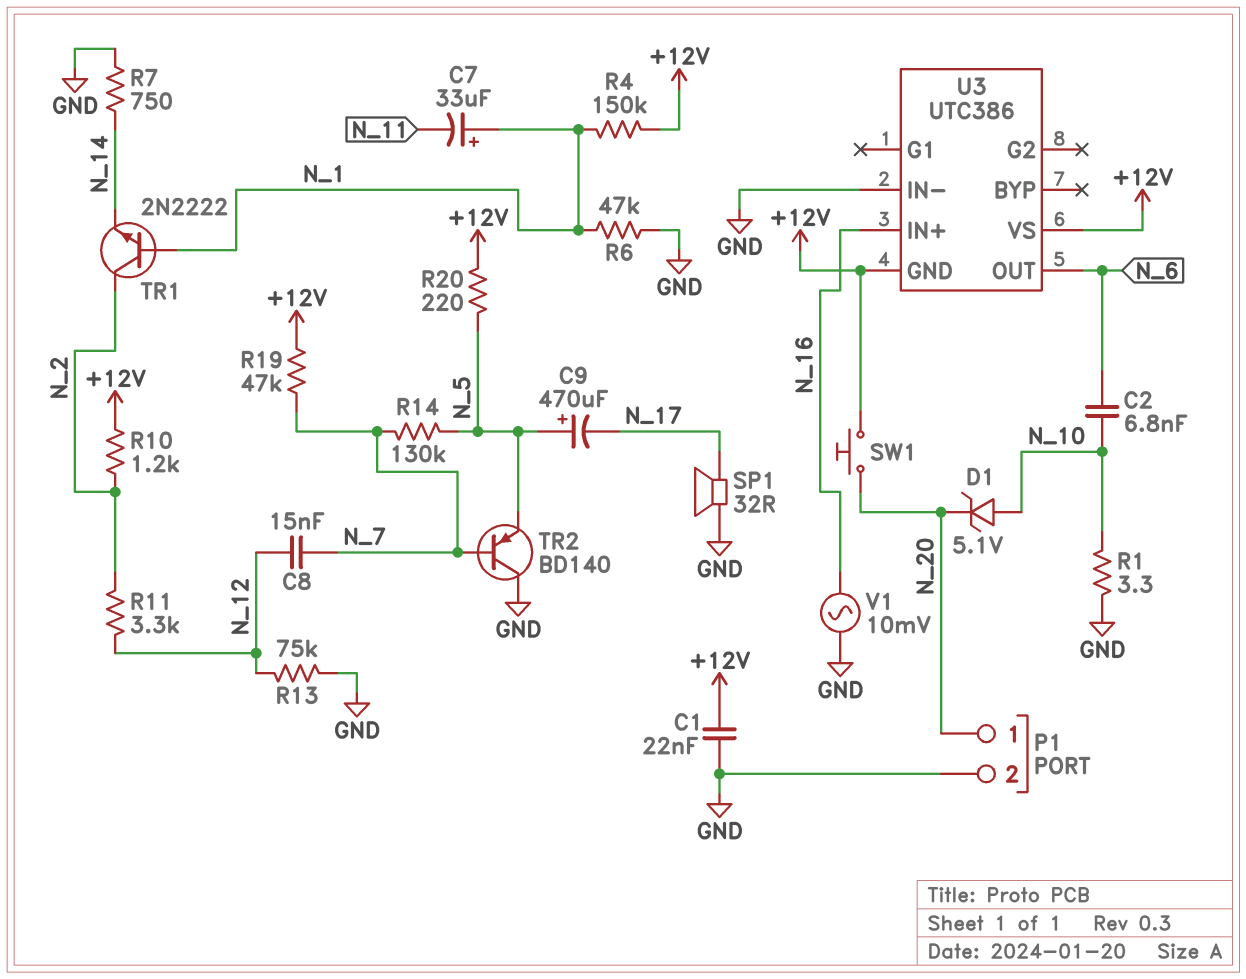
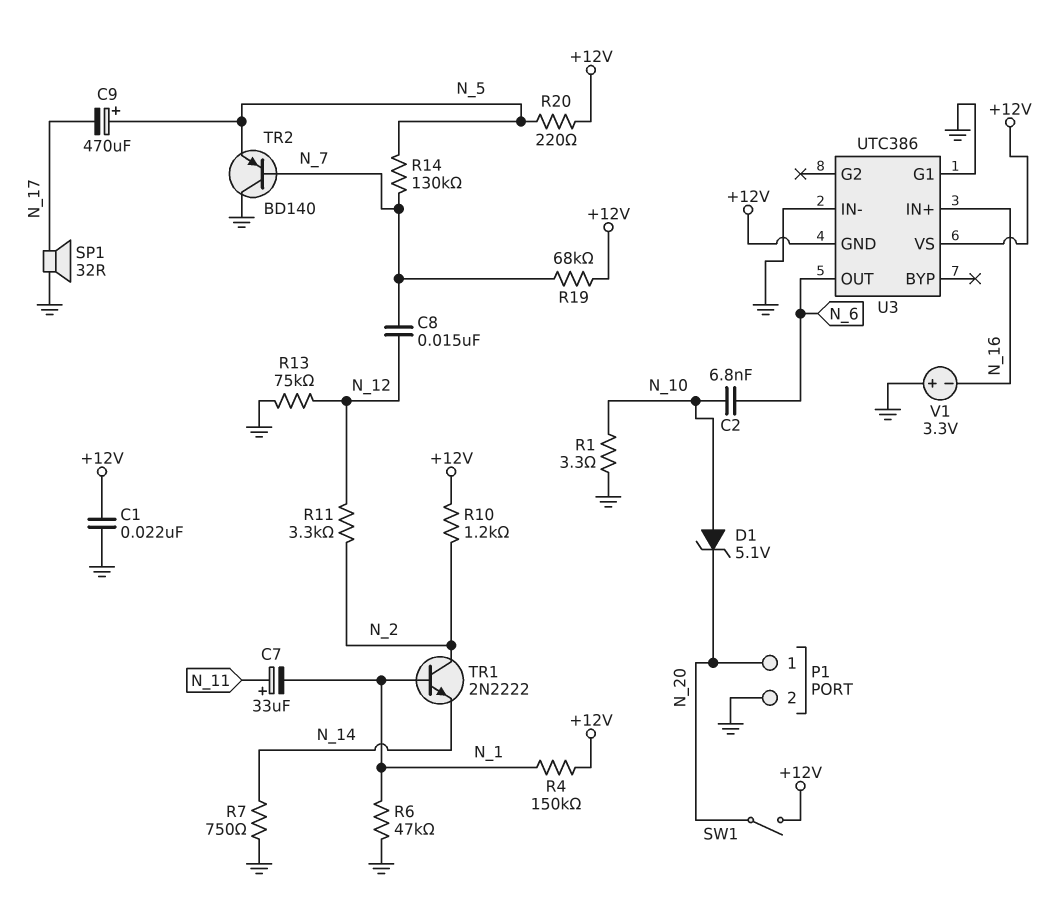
C7: 33uF (plus N_1, minus N_11) -> 33uF (plus N_11, minus N_1)
R19: 47k (+12V, N_7) -> 68k (+12V, N_7)
SW1: button (+12V, N_20) -> switch (+12V, N_20)
U3 pin G1: none -> GND
V1: AC 10mV (GND, N_16) -> 3.3V (plus GND, minus N_16)

